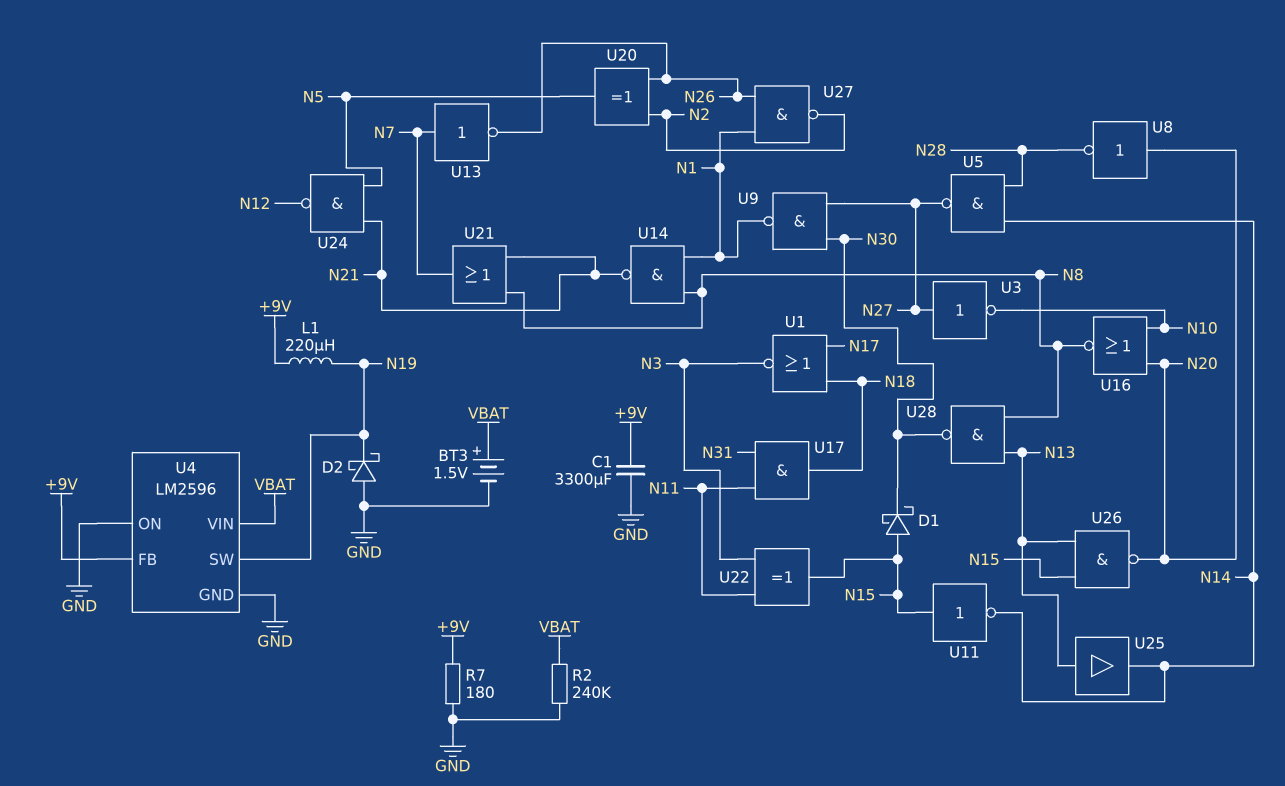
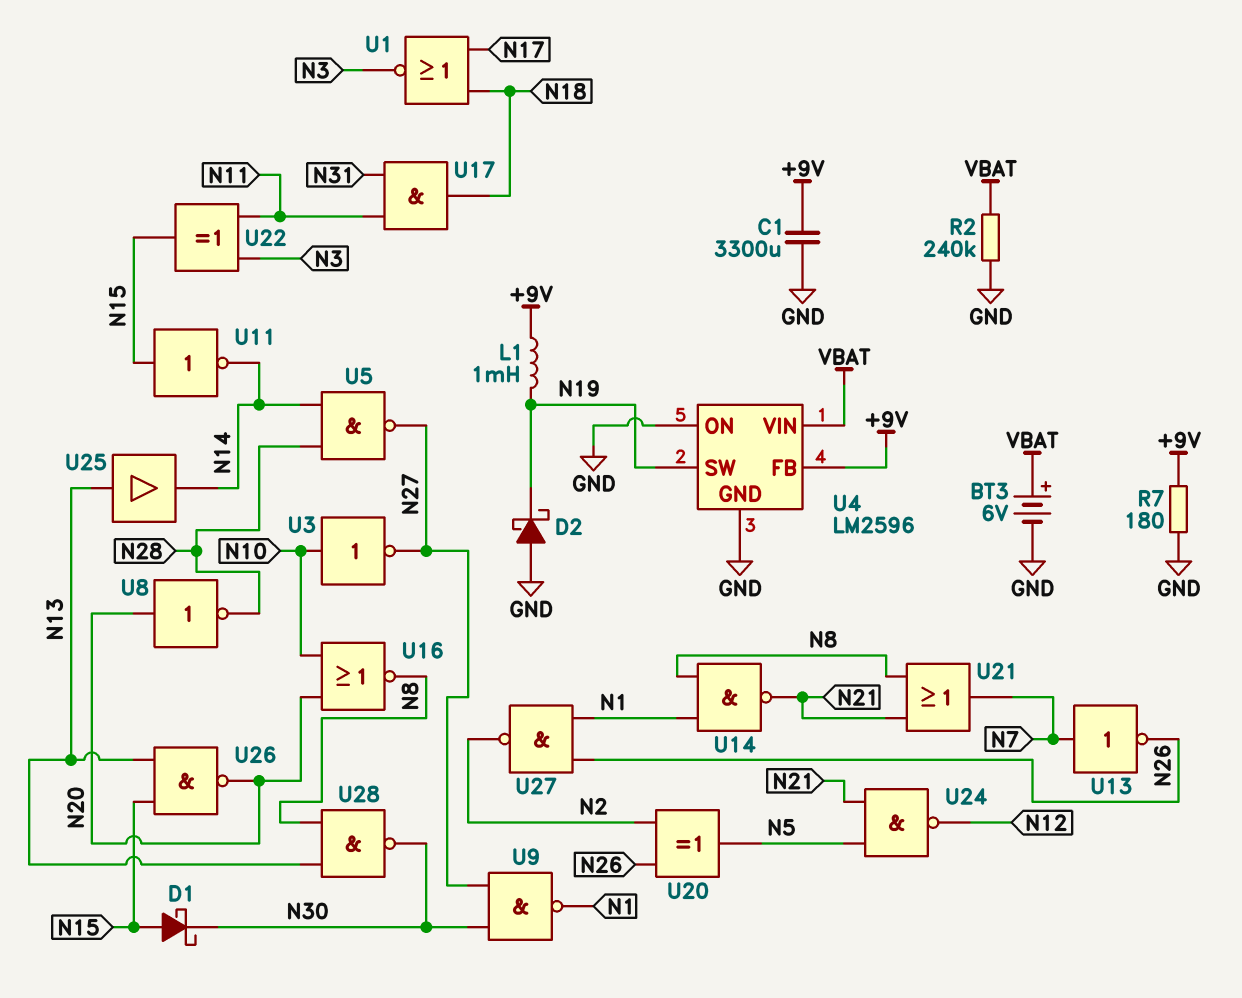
BT3: 1.5V (plus VBAT, minus GND) -> 6V (plus VBAT, minus GND)
L1: 220uH (+9V, N19) -> 1mH (+9V, N19)
U3: NOT (in N27, out N10) -> NOT (in N10, out N27)

